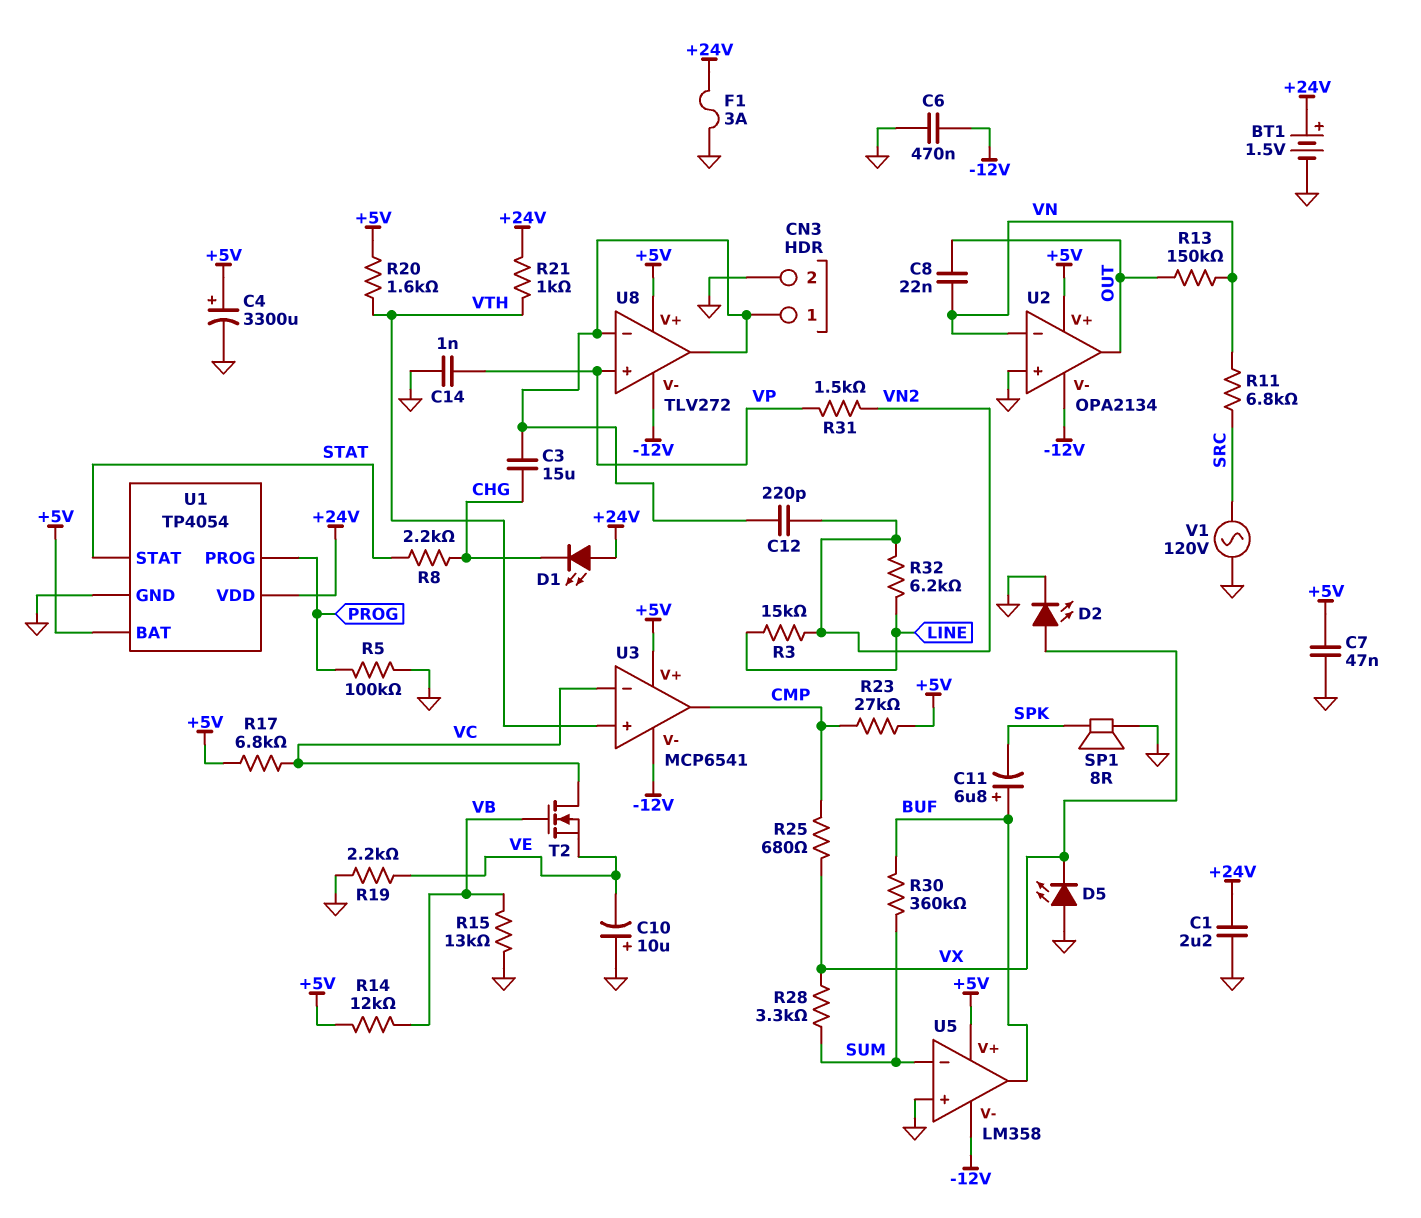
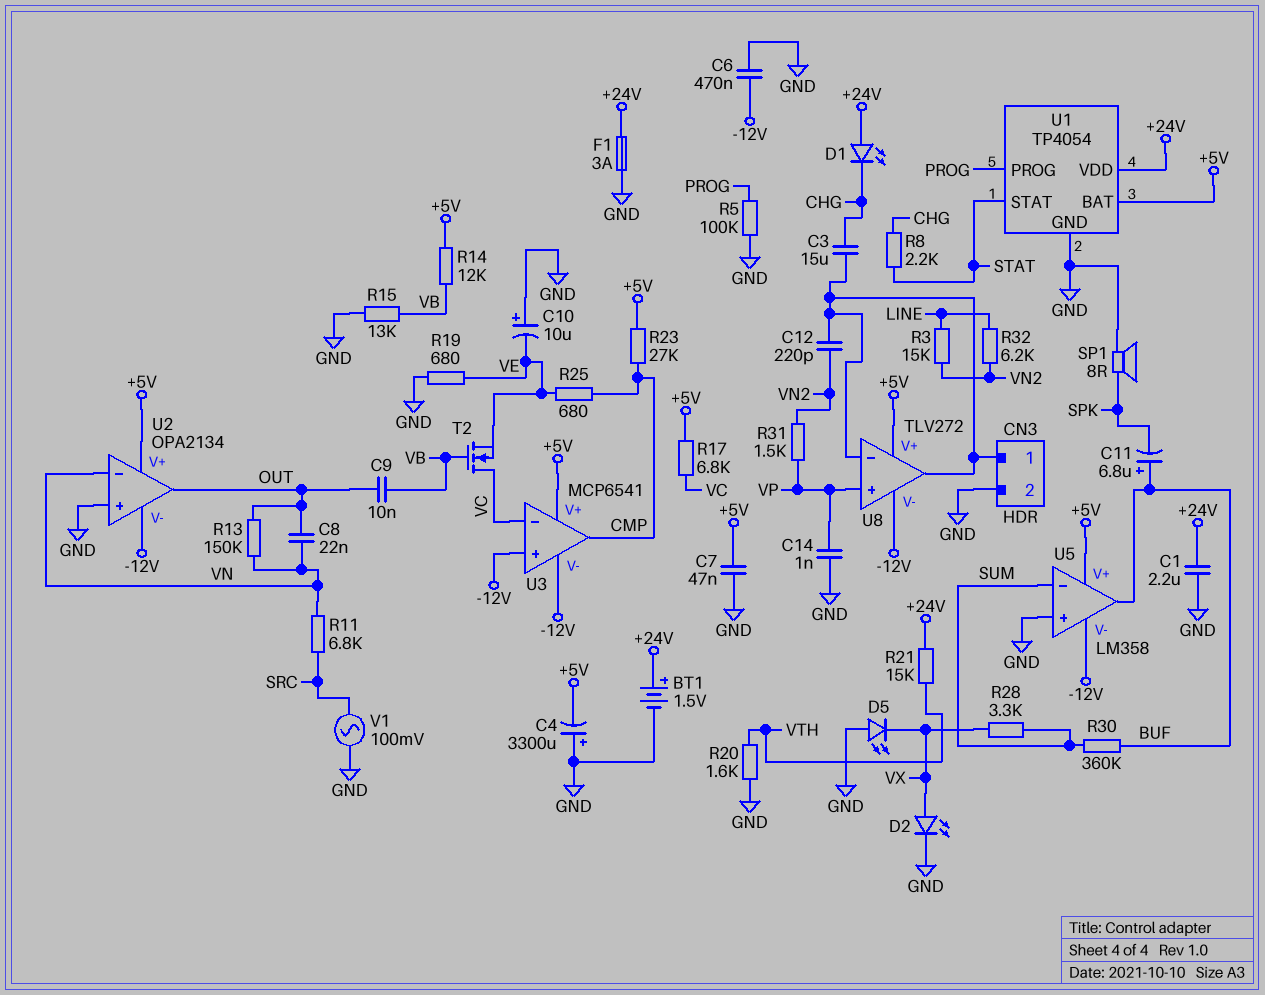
C4: 3300uF (plus +5V, minus GND) -> 3300uF (plus GND, minus +5V)
C9: none -> 10nF (OUT, VB)
R19: 2.2k (GND, VE) -> 680 (GND, VE)
R20: 1.6k (+5V, VTH) -> 1.6k (GND, VTH)
R21: 1k (+24V, VTH) -> 15k (+24V, VTH)
R25: 680 (CMP, VX) -> 680 (CMP, VE)
U3 pin in+: VTH -> -12V
V1: AC 120V (GND, SRC) -> AC 100mV (GND, SRC)

